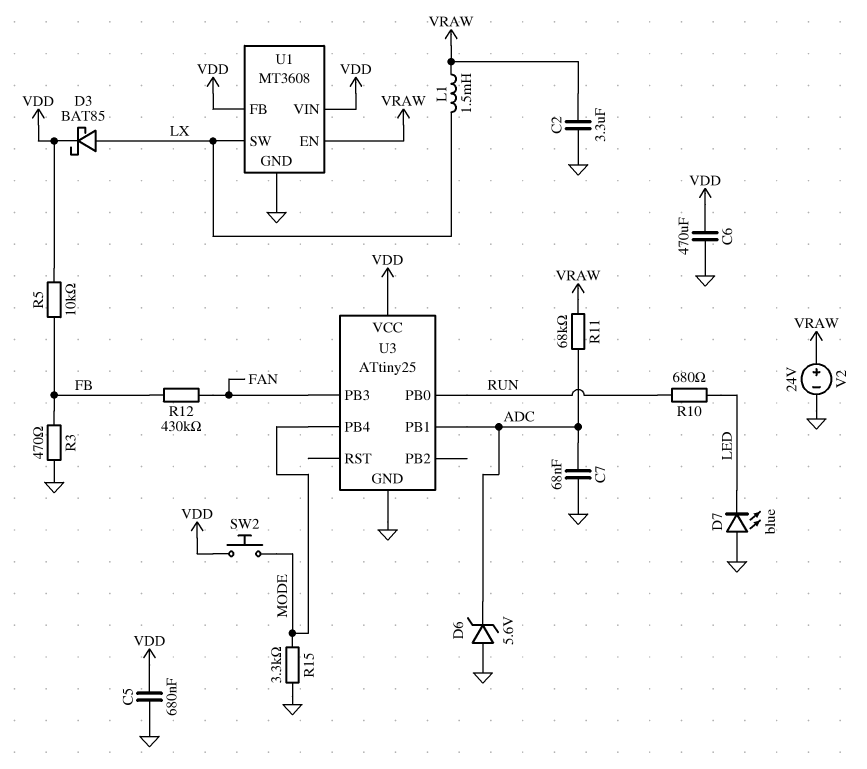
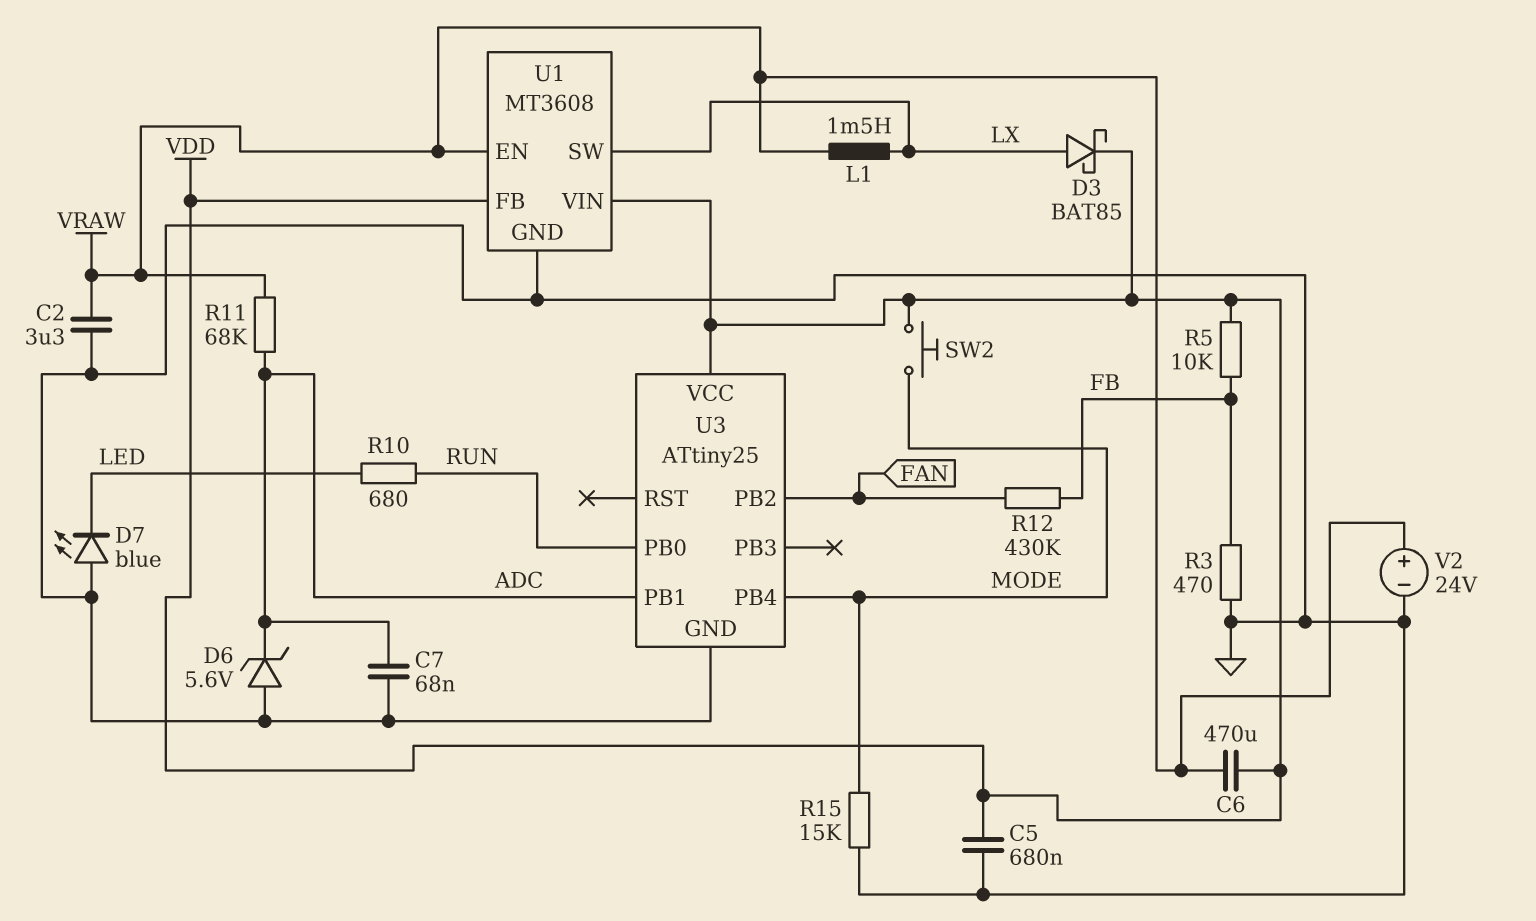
C6: 470uF (GND, VDD) -> 470uF (VDD, VRAW)
R15: 3.3k (GND, MODE) -> 15k (GND, MODE)
U3 pin PB2: none -> FAN
U3 pin PB3: FAN -> none

